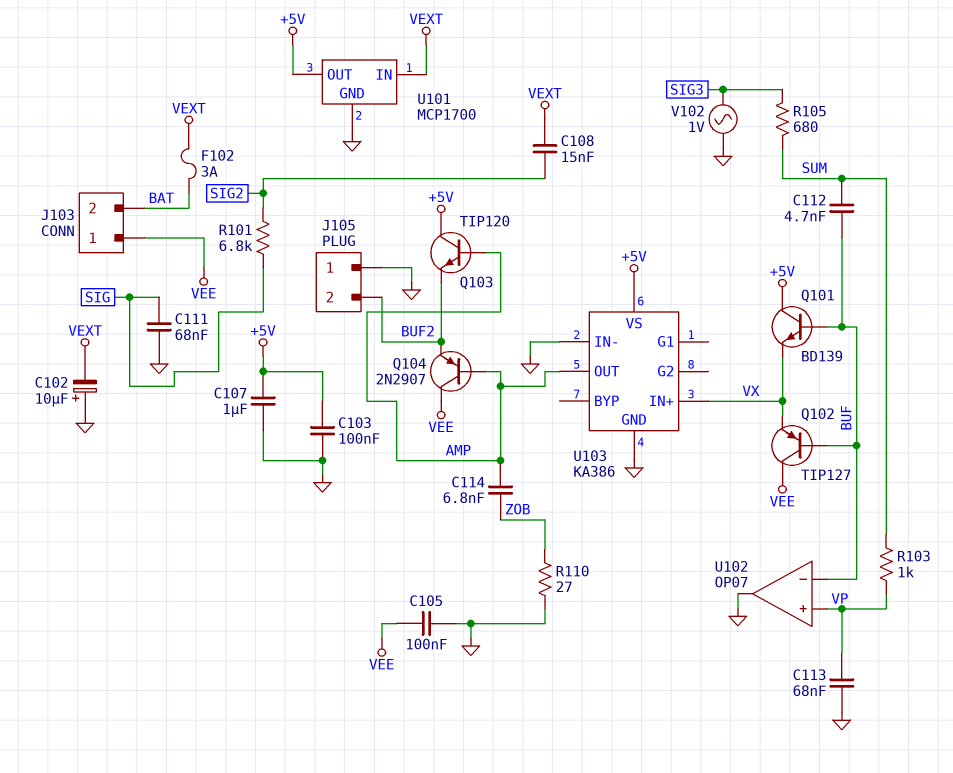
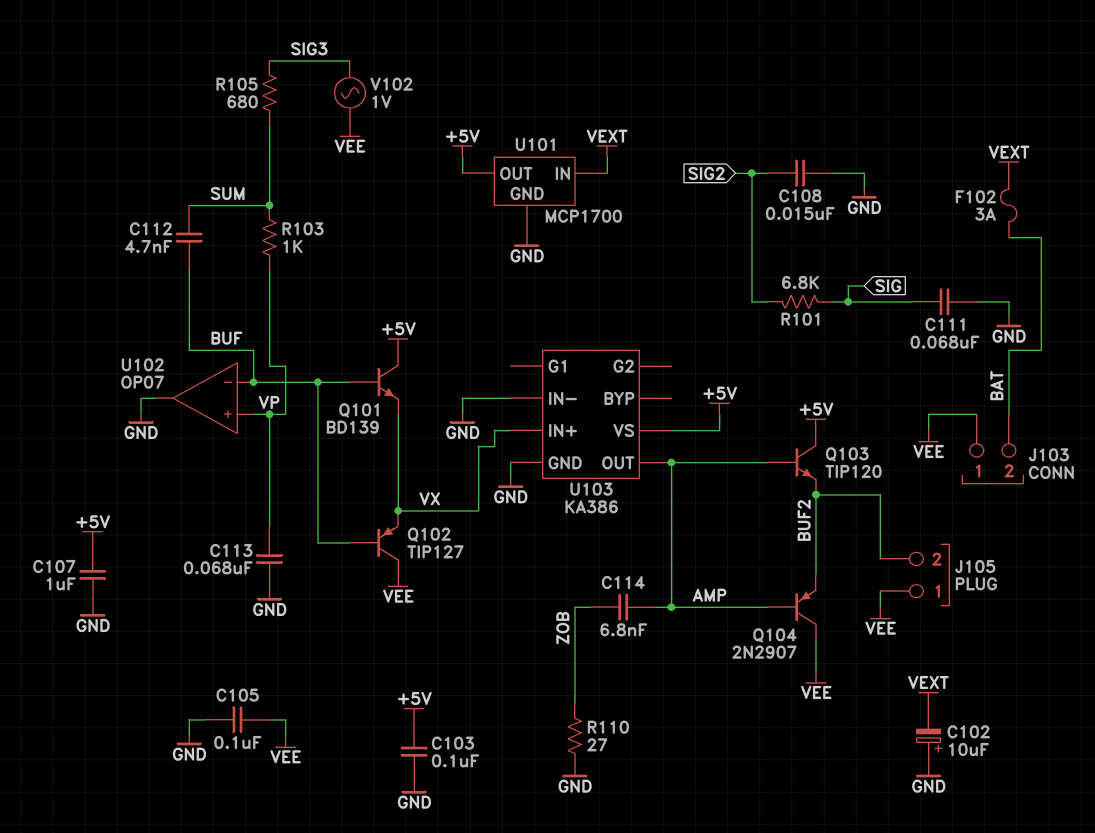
C108: 15nF (SIG2, VEXT) -> 15nF (GND, SIG2)
J105 pin 1: GND -> VEE
V102: AC 1V (GND, SIG3) -> AC 1V (SIG3, VEE)

